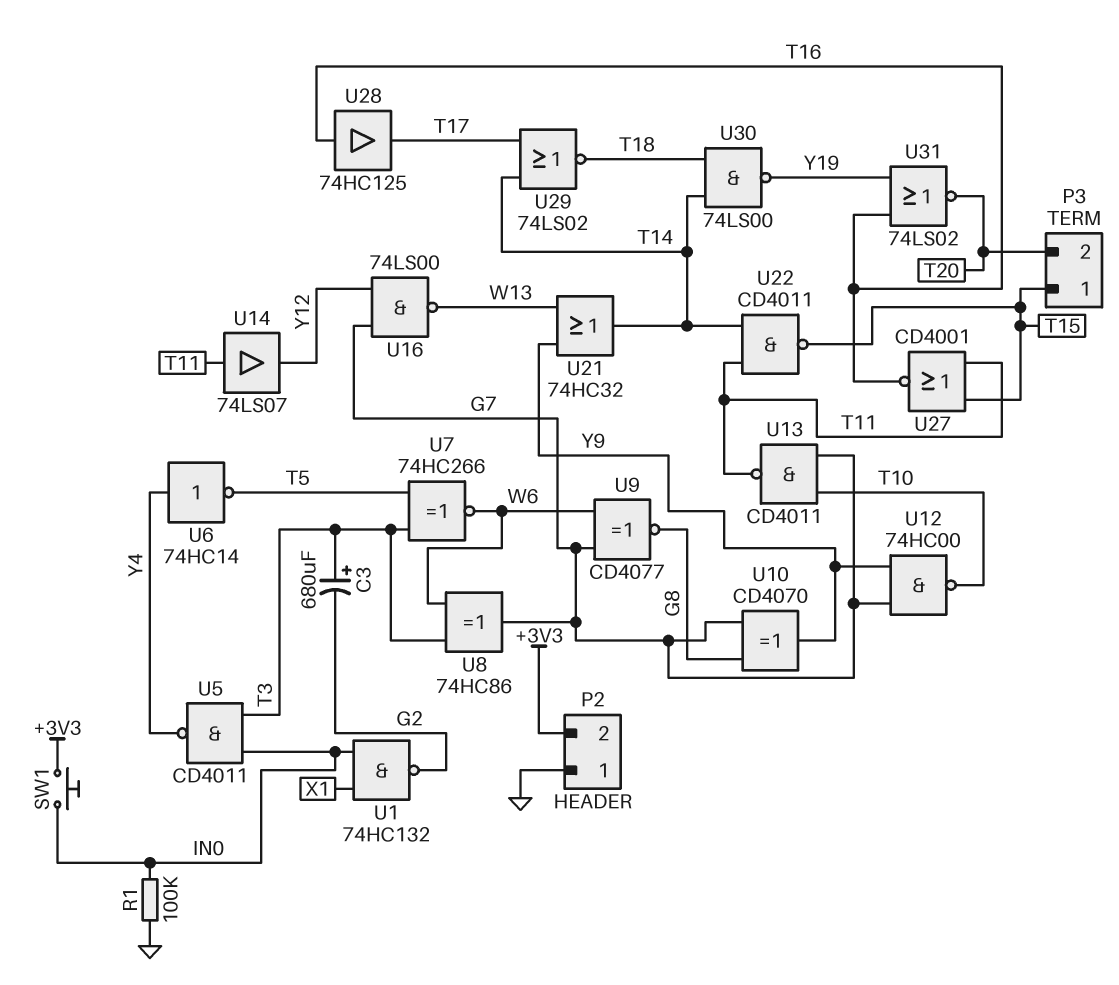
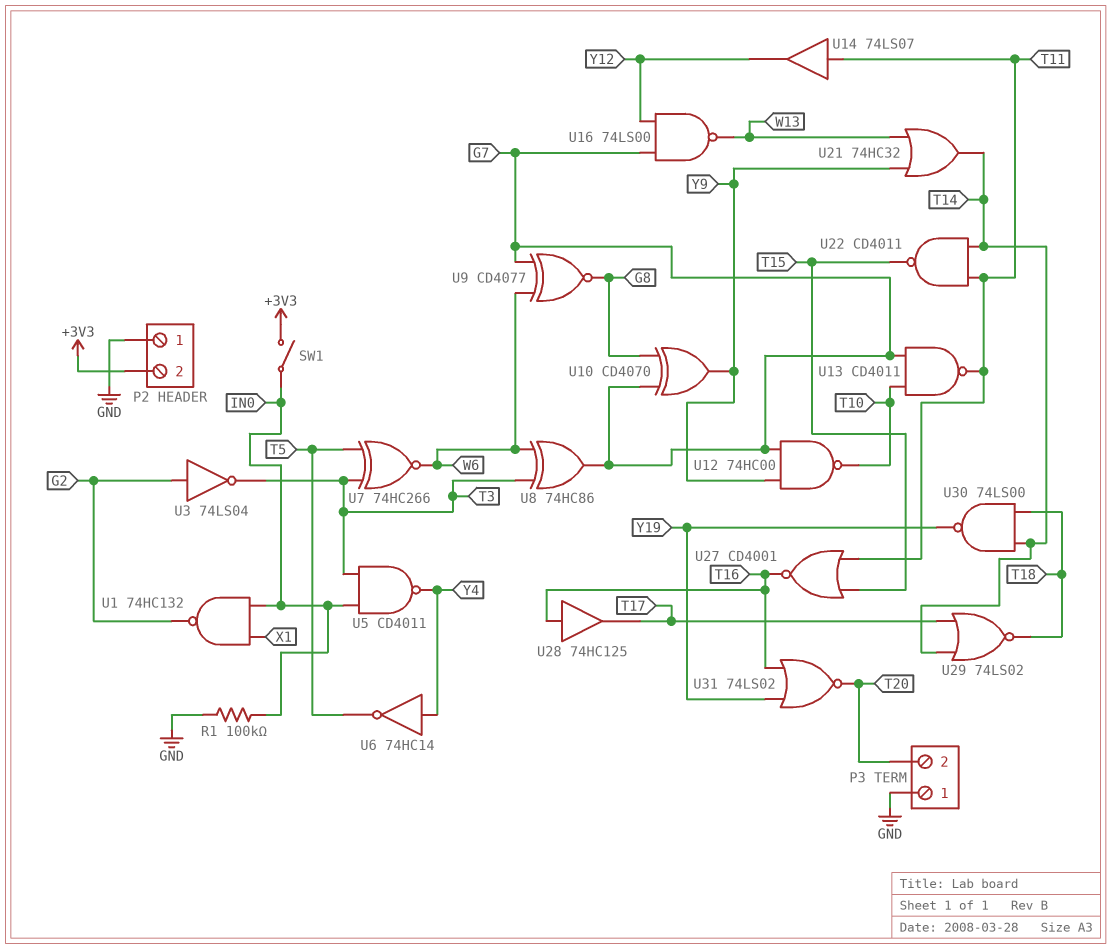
C3: 680uF (plus T3, minus G2) -> none
P3 pin 1: T15 -> GND
SW1: button (+3V3, IN0) -> switch (+3V3, IN0)
U3: none -> NOT 74LS04 (in G2, out T3)

